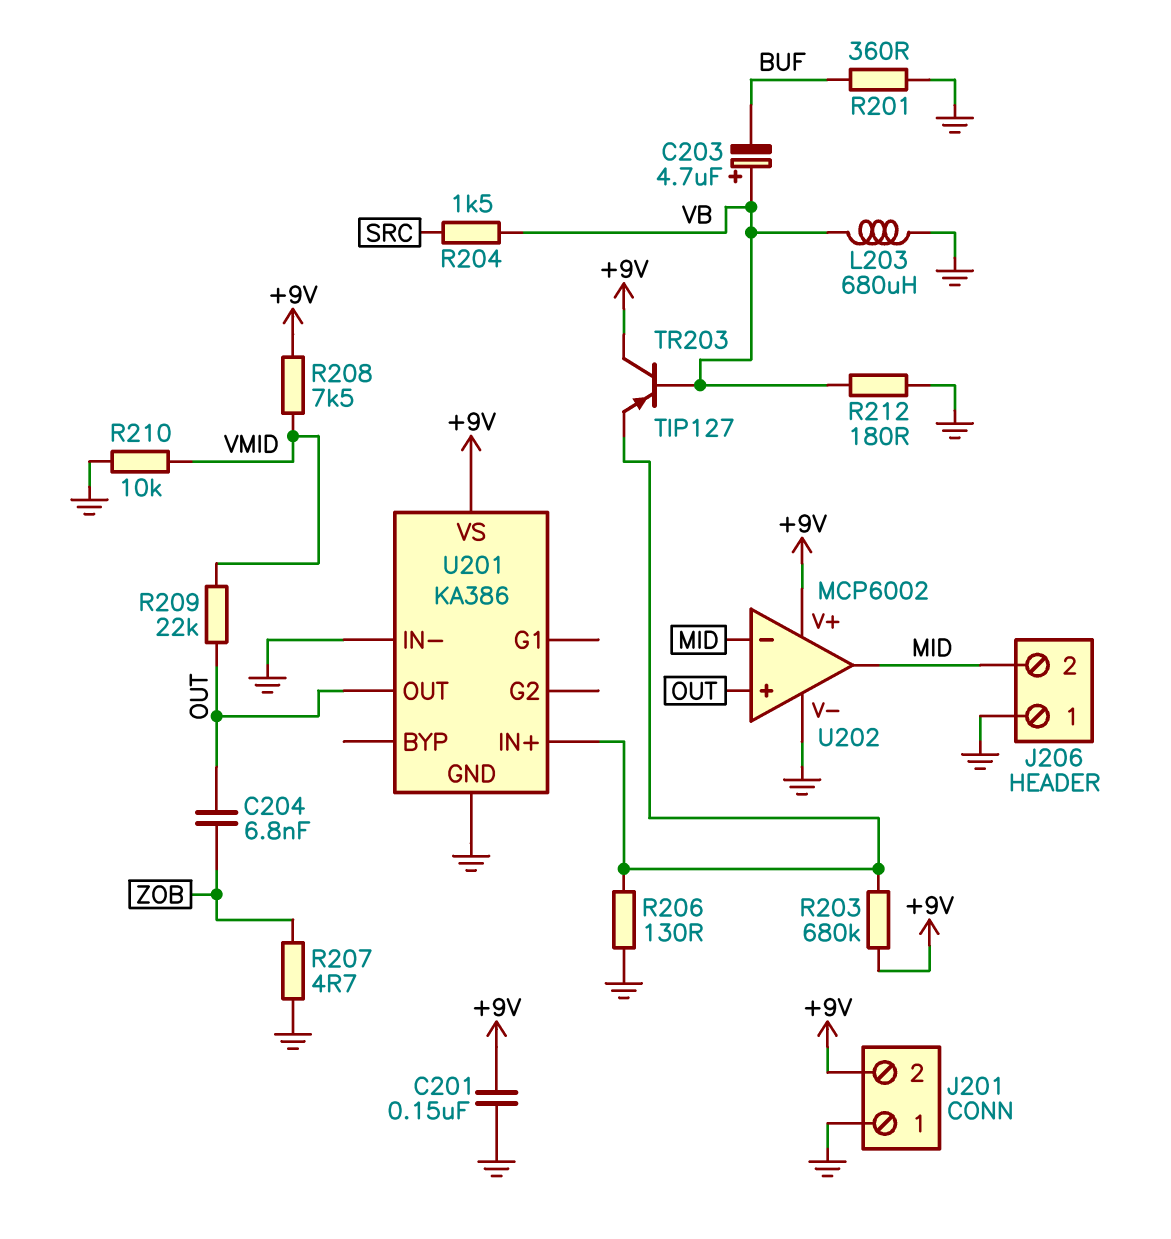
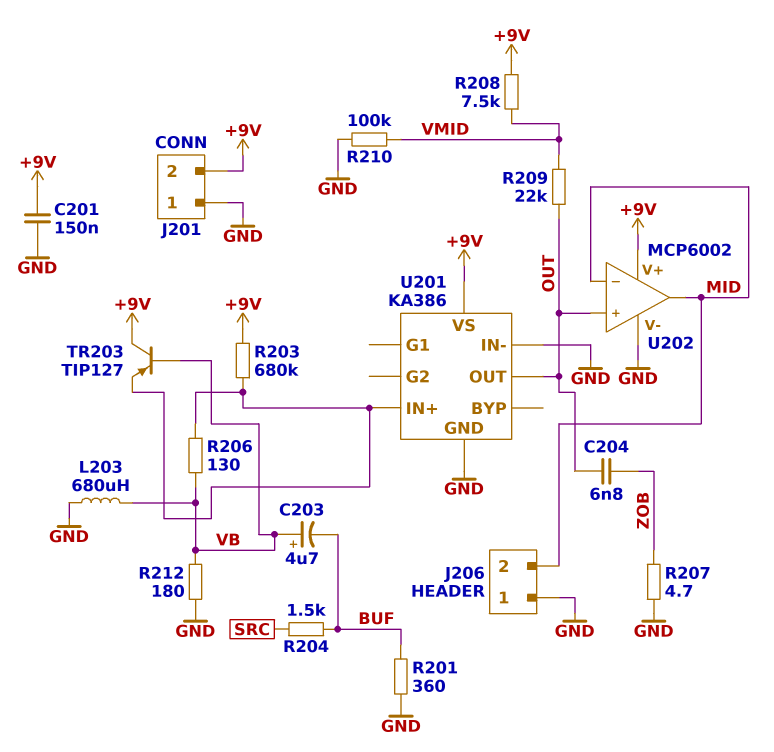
R204: 1.5k (SRC, VB) -> 1.5k (BUF, SRC)
R206: 130 (GND, U201/IN+) -> 130 (U201/IN+, VB)
R210: 10k (GND, VMID) -> 100k (GND, VMID)

